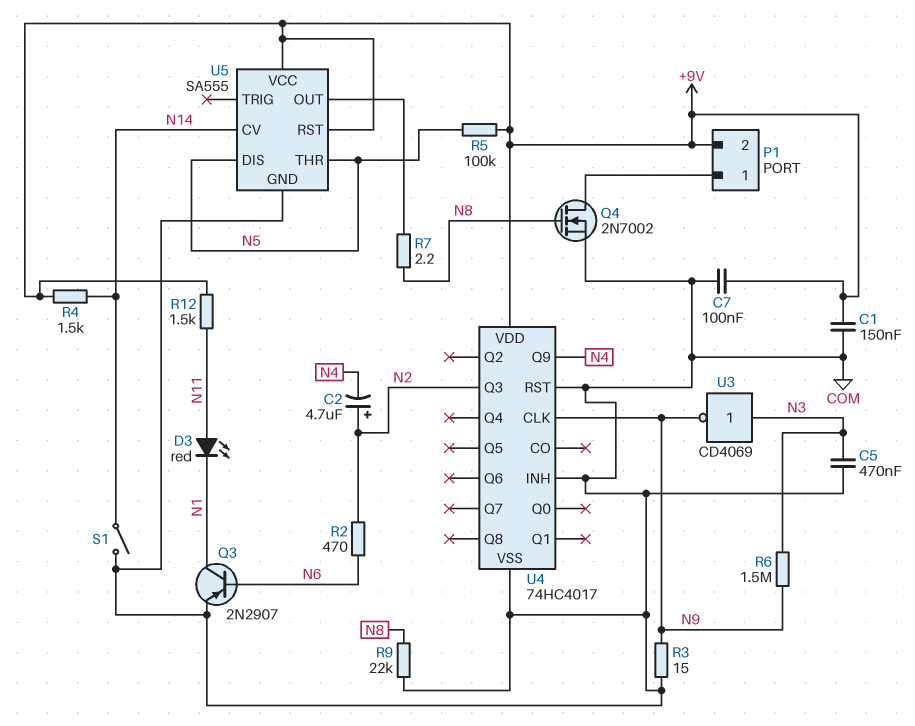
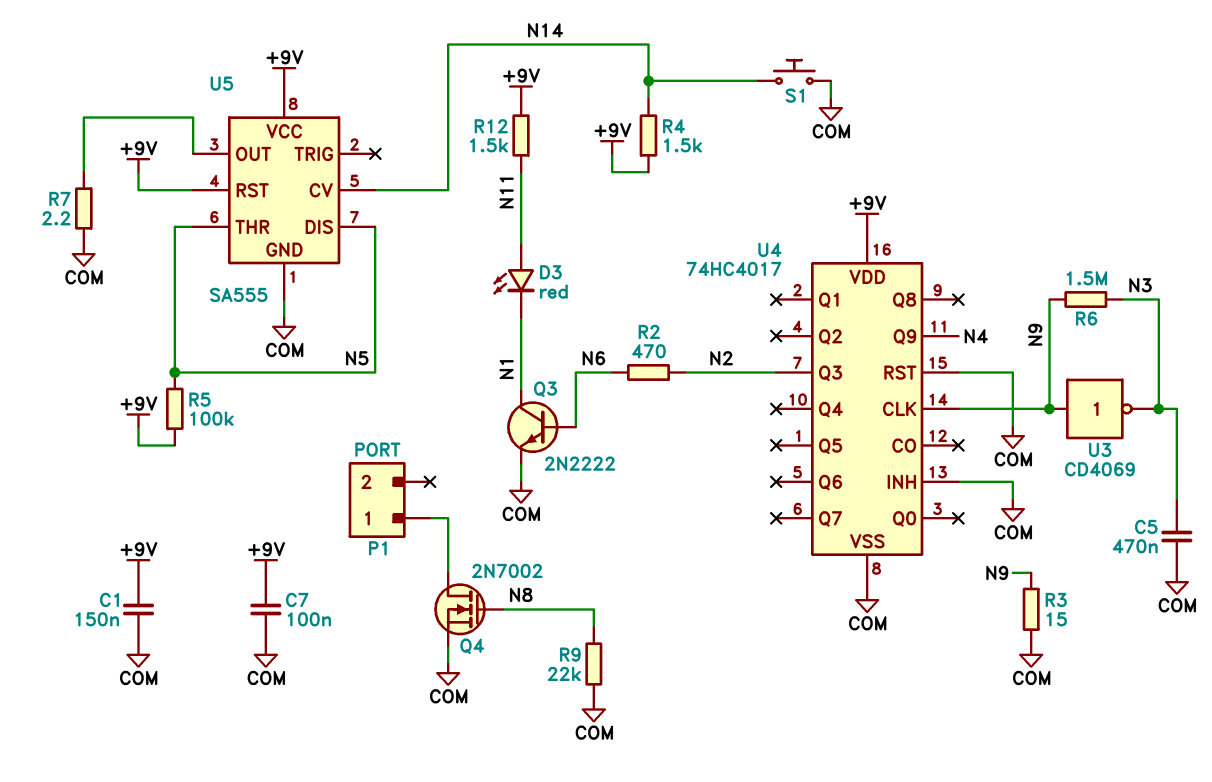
C2: 4.7uF (plus N2, minus N4) -> none
P1 pin 2: +9V -> none
Q3: PNP 2N2907 (B N6, C N1, E COM) -> NPN 2N2222 (B N6, C N1, E COM)
R7: 2.2 (N8, U5/OUT) -> 2.2 (COM, U5/OUT)
S1: switch (COM, N14) -> button (COM, N14)
U3: NOT CD4069 (in N3, out N9) -> NOT CD4069 (in N9, out N3)

